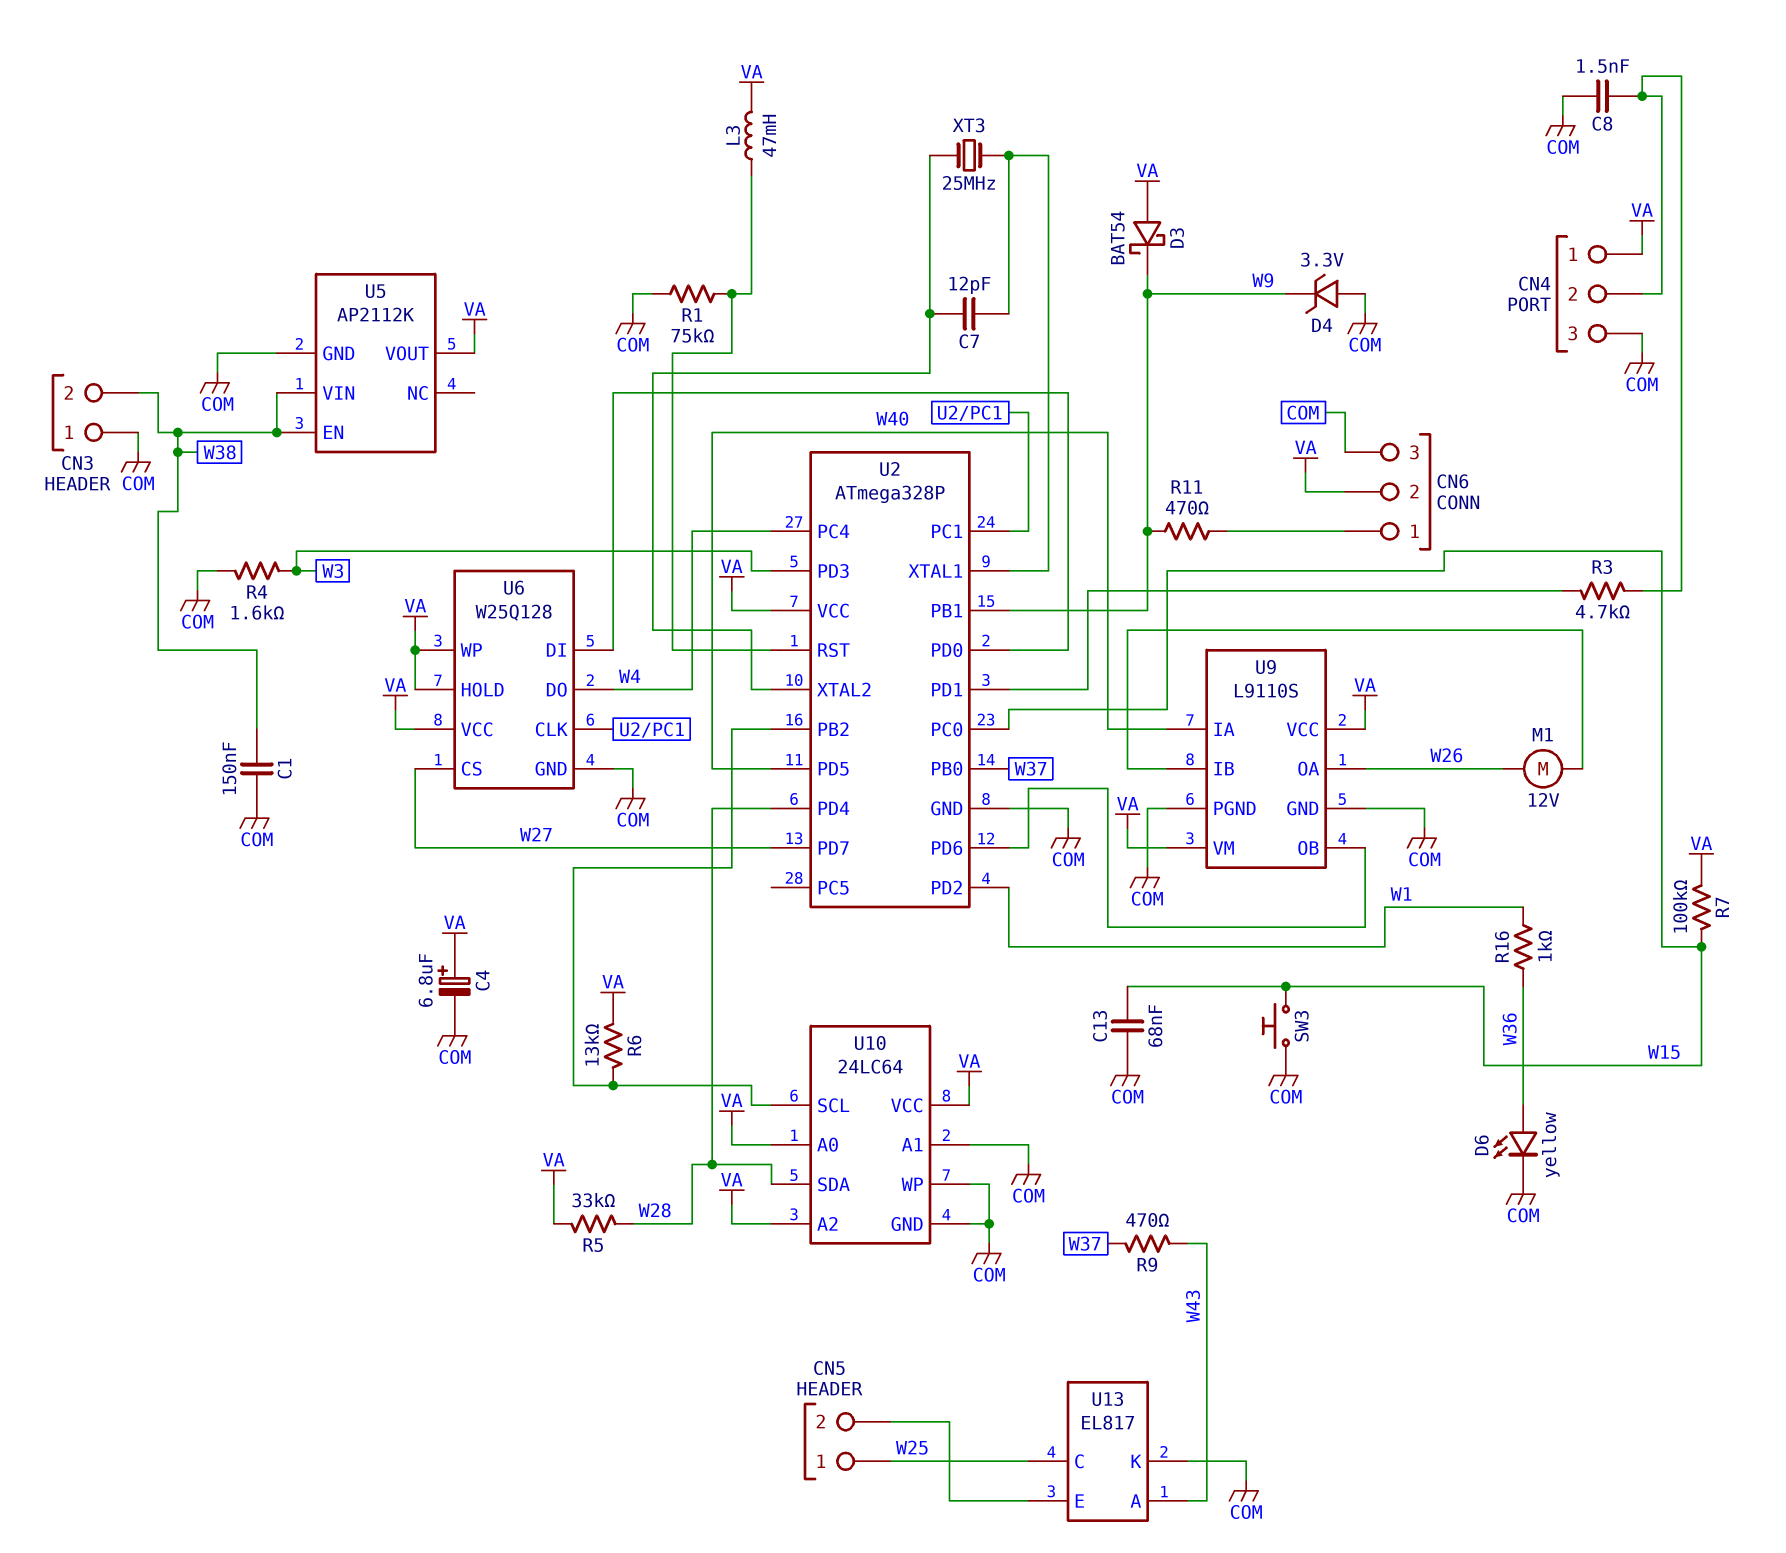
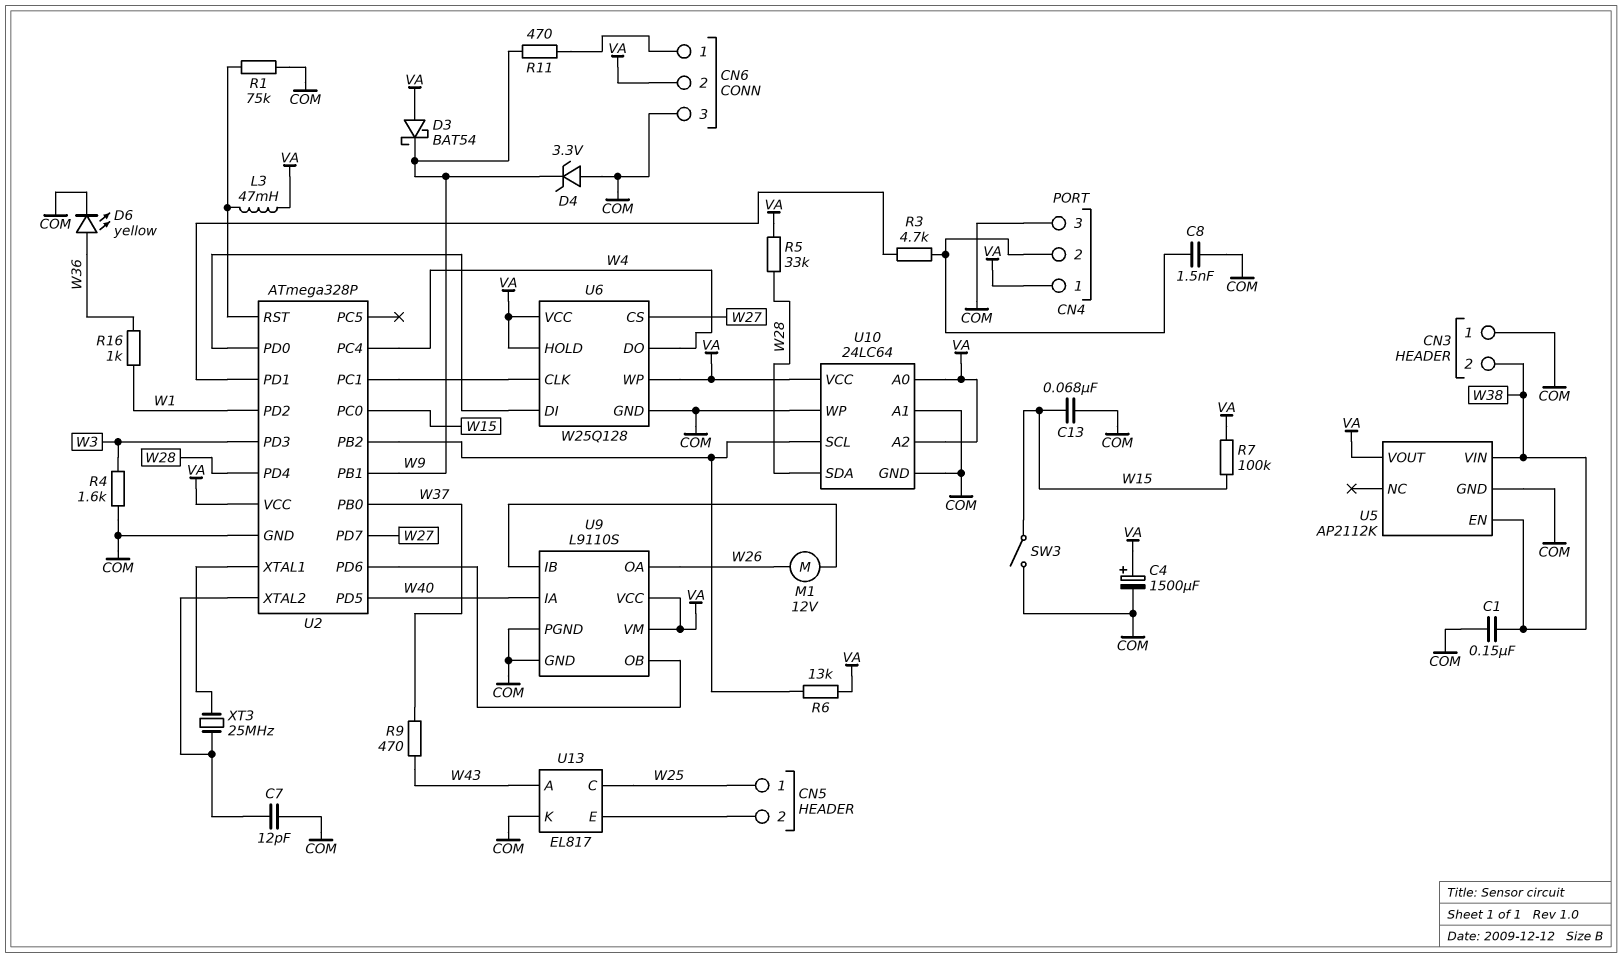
C4: 6.8uF (plus VA, minus COM) -> 1500uF (plus VA, minus COM)
C7: 12pF (U2/XTAL1, U2/XTAL2) -> 12pF (COM, U2/XTAL2)
SW3: button (COM, W15) -> switch (COM, W15)

